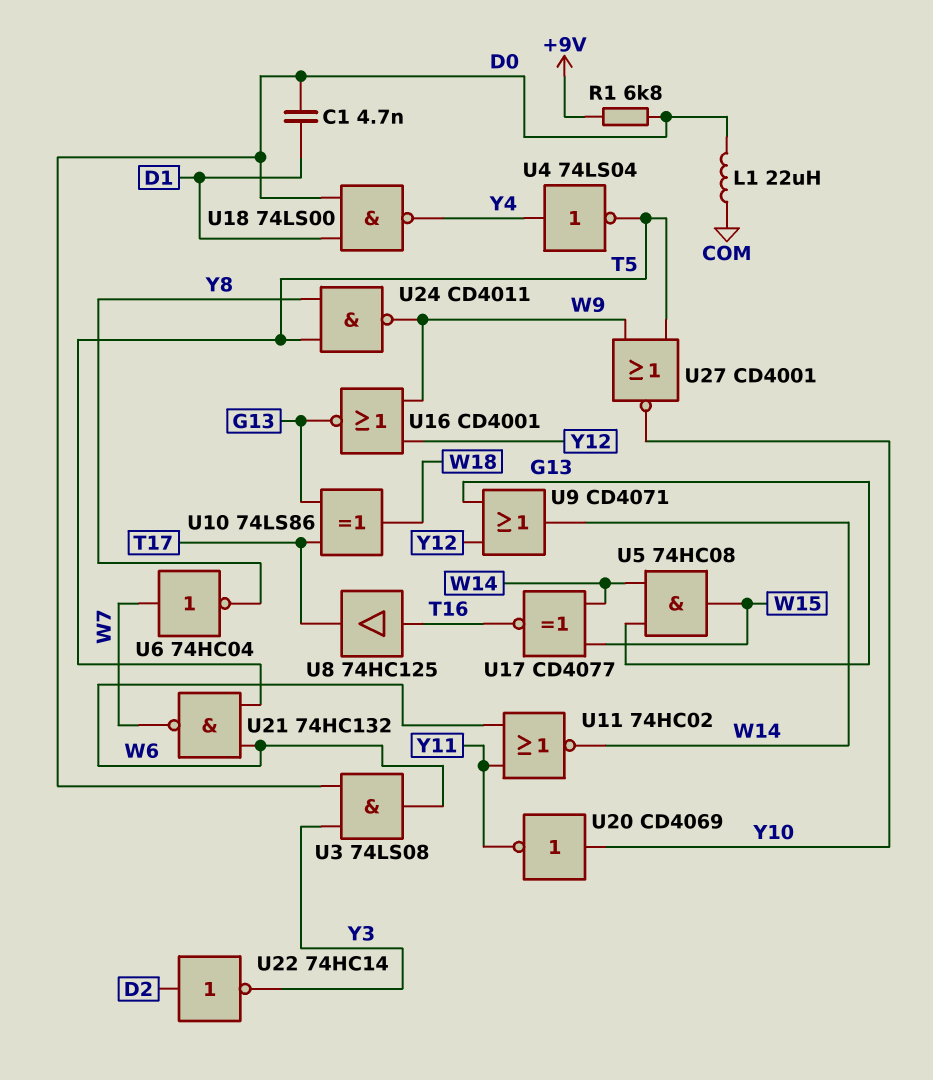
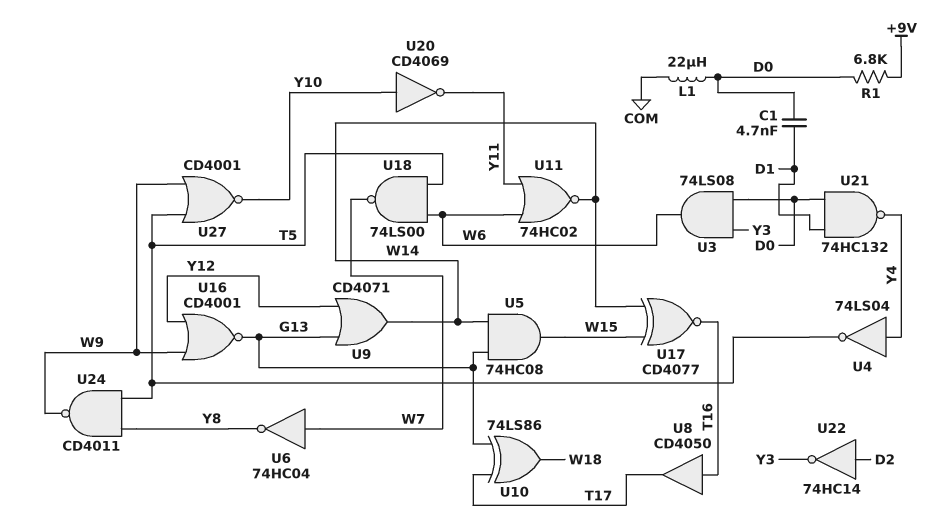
U8: buffer 74HC125 (in T16, out T17) -> buffer CD4050 (in T16, out T17)
U18: NAND 74LS00 (in D0, in D1, out Y4) -> NAND 74LS00 (in T5, in W6, out W7)
U21: NAND 74HC132 (in T5, in W6, out W7) -> NAND 74HC132 (in D0, in D1, out Y4)

